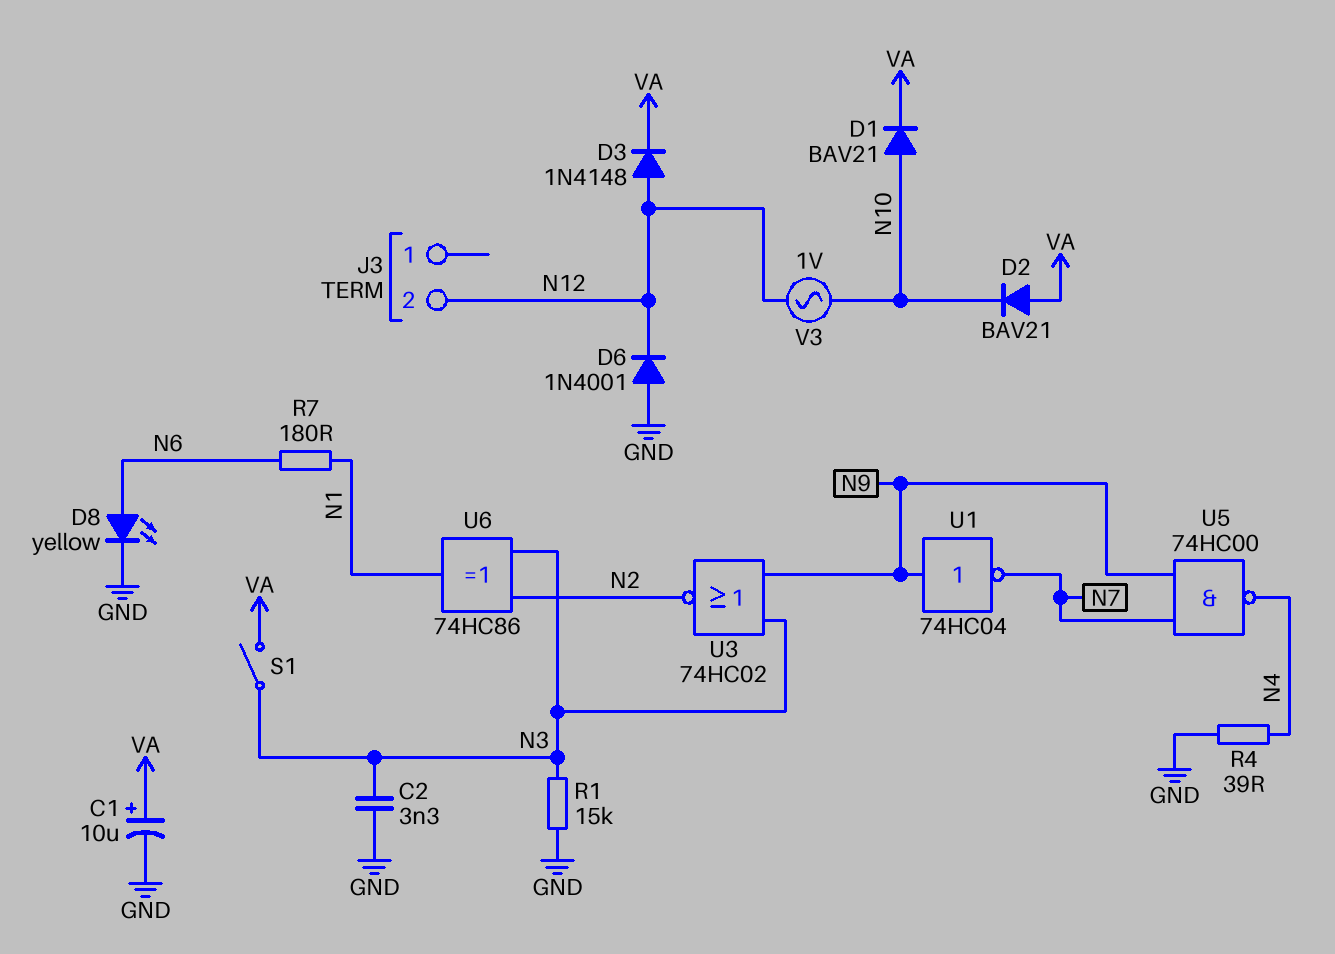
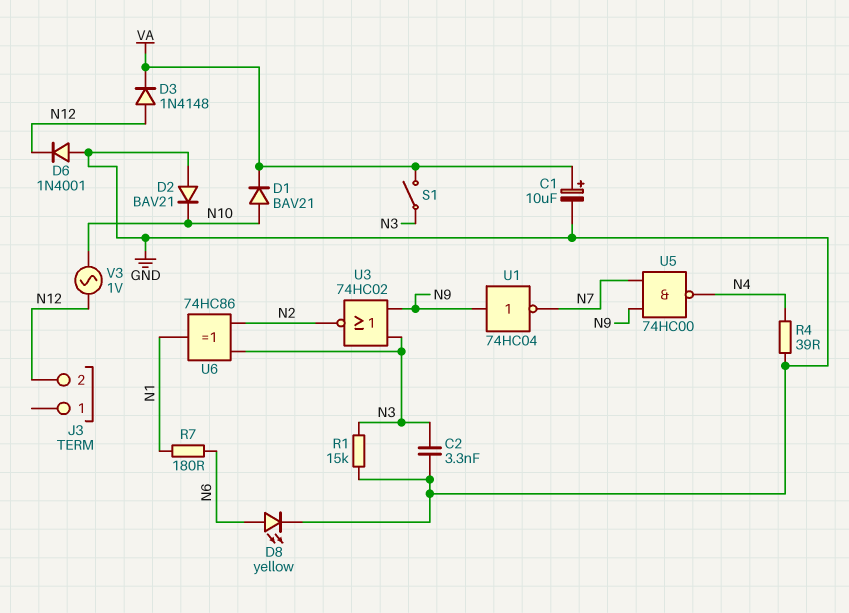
D2: diode BAV21 (A VA, K N10) -> diode BAV21 (A GND, K N10)

